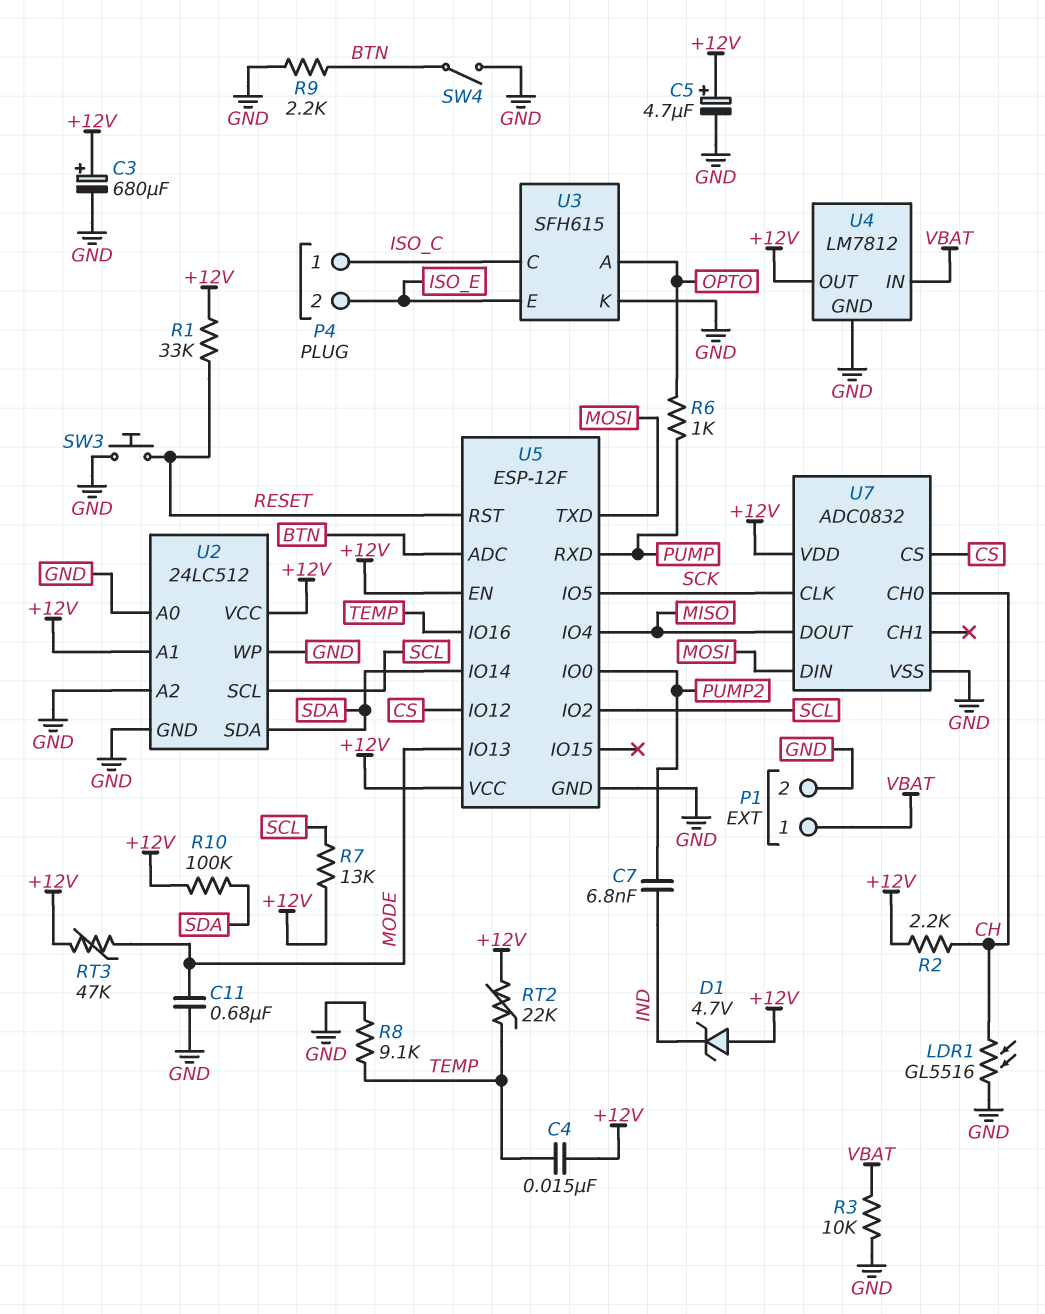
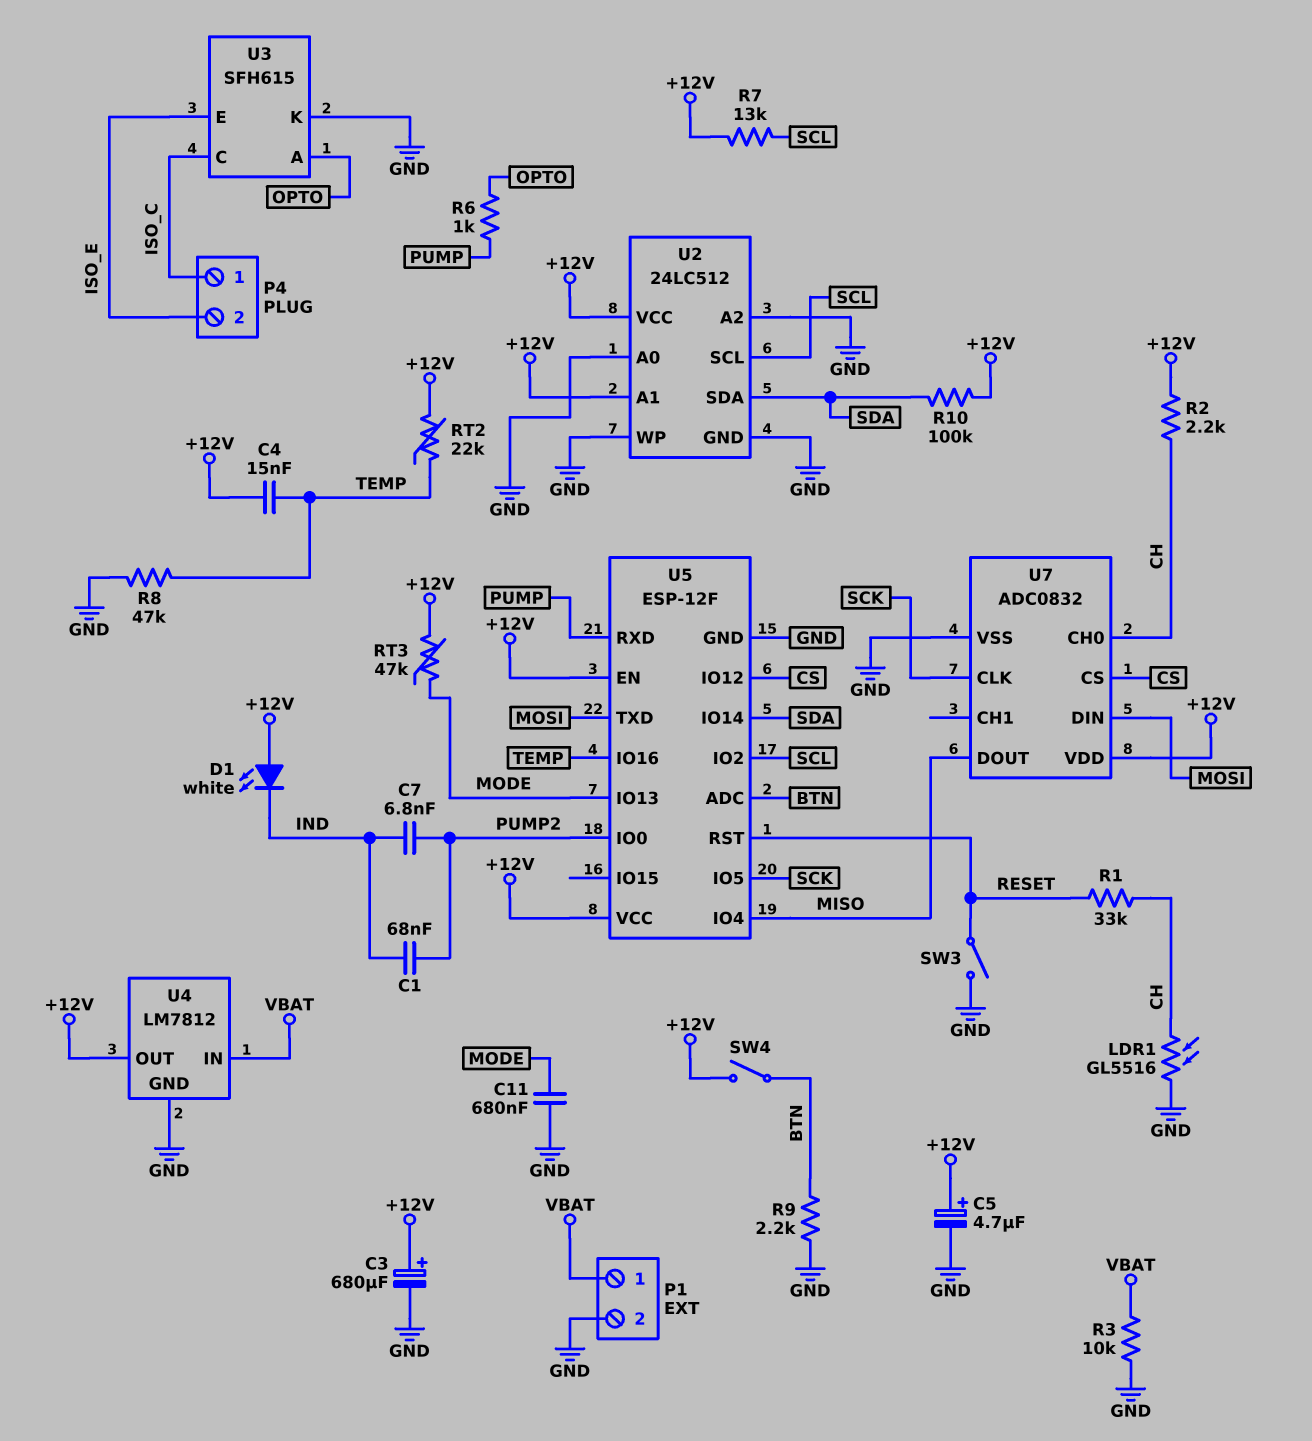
C1: none -> 68nF (IND, PUMP2)
D1: zener 4.7V (A +12V, K IND) -> LED white (A +12V, K IND)
R1: 33k (+12V, RESET) -> 33k (CH, RESET)
R8: 9.1k (GND, TEMP) -> 47k (GND, TEMP)
SW3: button (GND, RESET) -> switch (GND, RESET)
SW4: switch (BTN, GND) -> switch (+12V, BTN)

